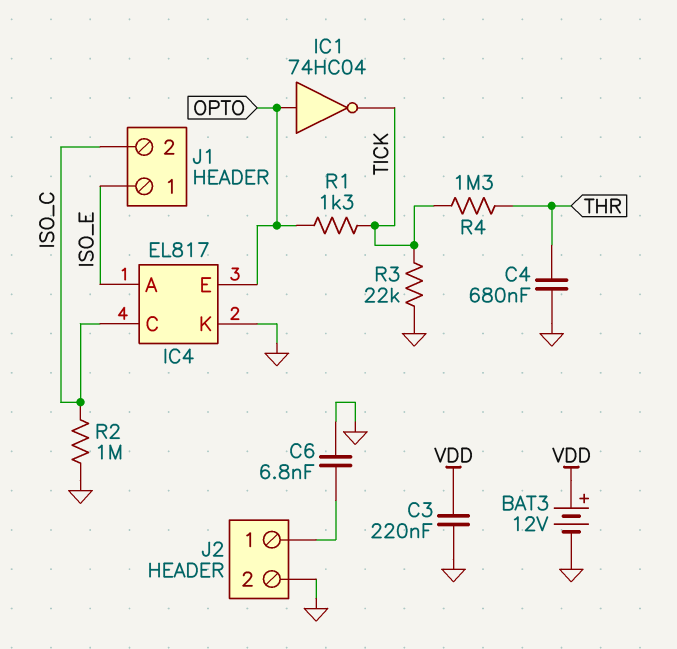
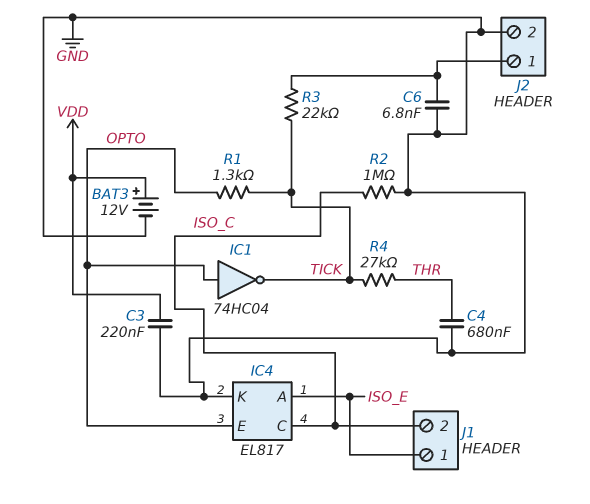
R3: 22k (GND, TICK) -> 22k (J2/1, TICK)
R4: 1.3M (THR, TICK) -> 27k (THR, TICK)

